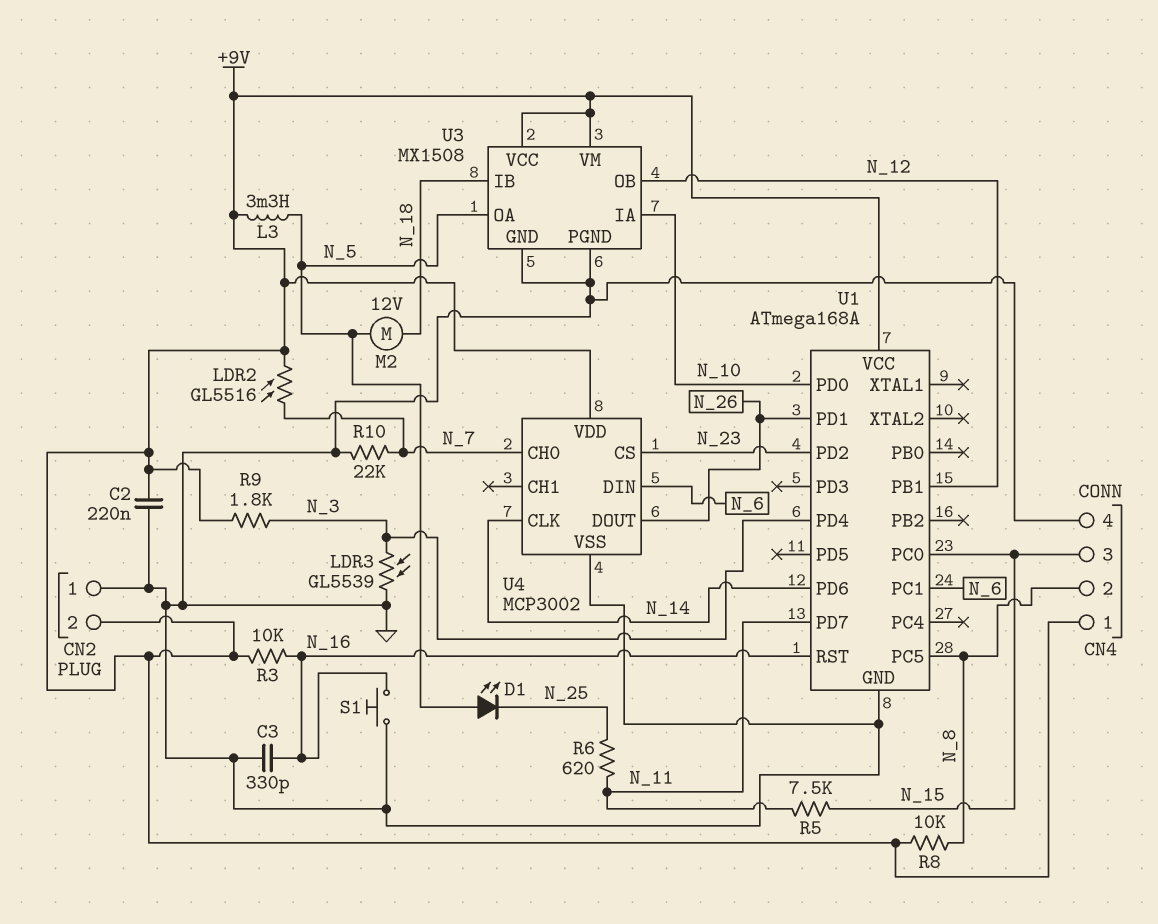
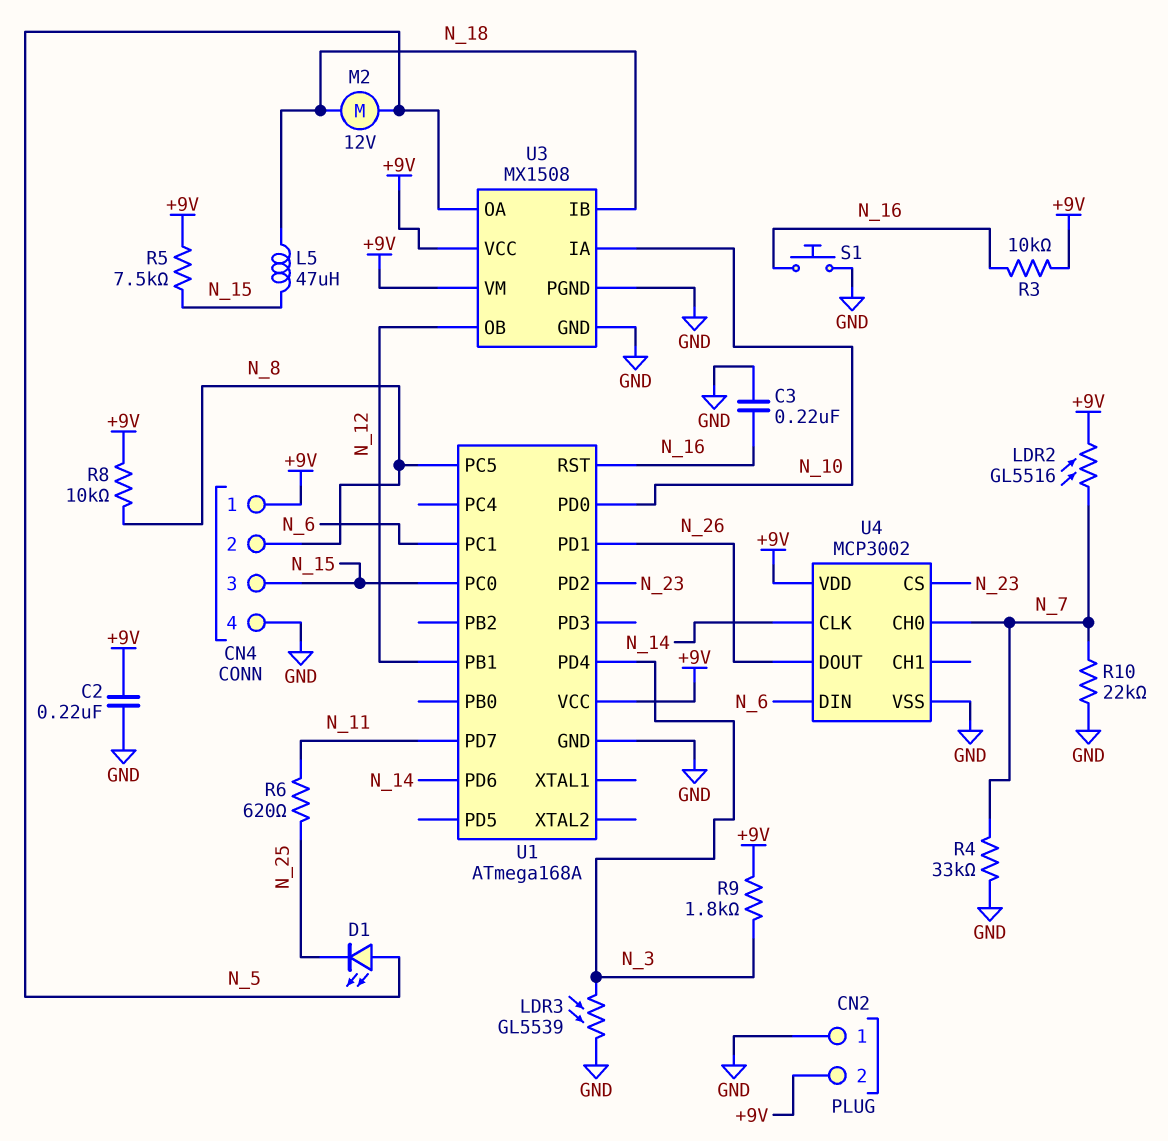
C3: 330pF (GND, N_16) -> 220nF (GND, N_16)
L3: 3.3mH (+9V, N_5) -> none
L5: none -> 47uH (N_15, N_18)
R4: none -> 33k (GND, N_7)
R5: 7.5k (N_11, N_15) -> 7.5k (+9V, N_15)

